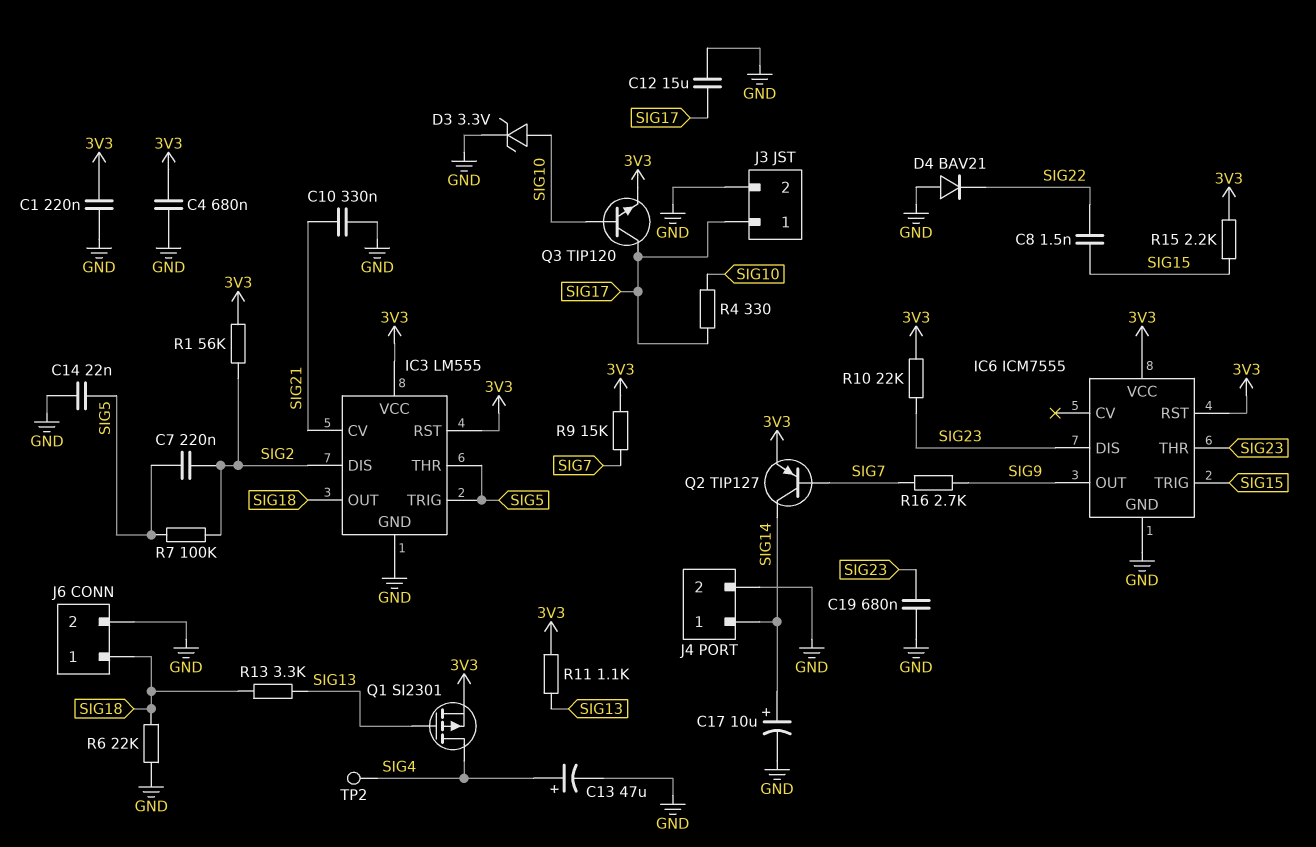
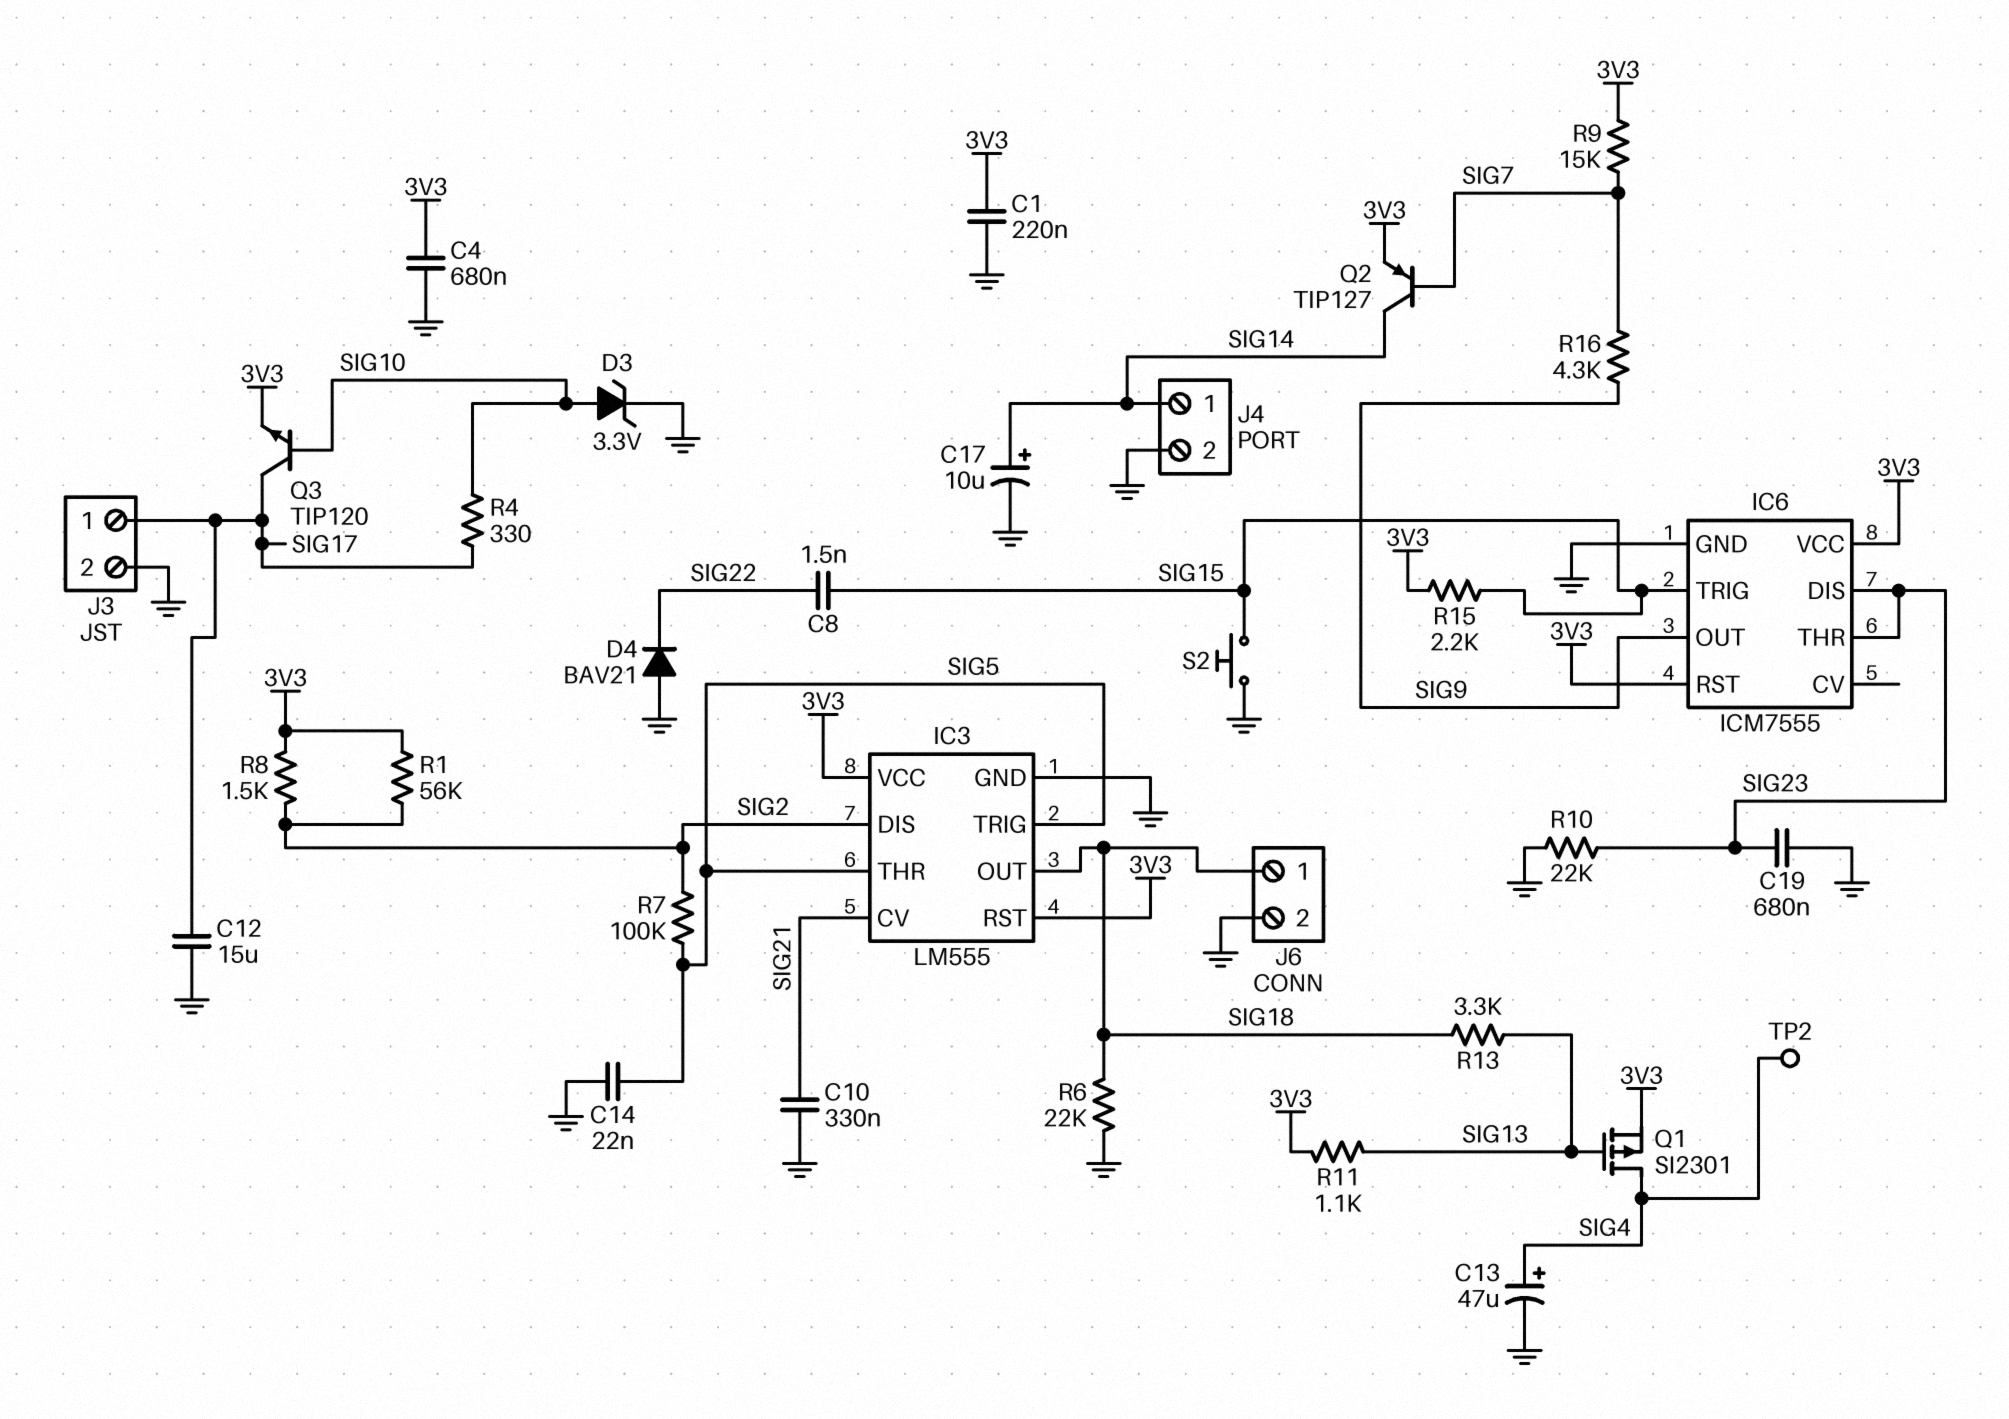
C7: 220nF (SIG2, SIG5) -> none
R8: none -> 1.5k (3V3, SIG2)
R10: 22k (3V3, SIG23) -> 22k (GND, SIG23)
R16: 2.7k (SIG7, SIG9) -> 4.3k (SIG7, SIG9)
S2: none -> button (GND, SIG15)

